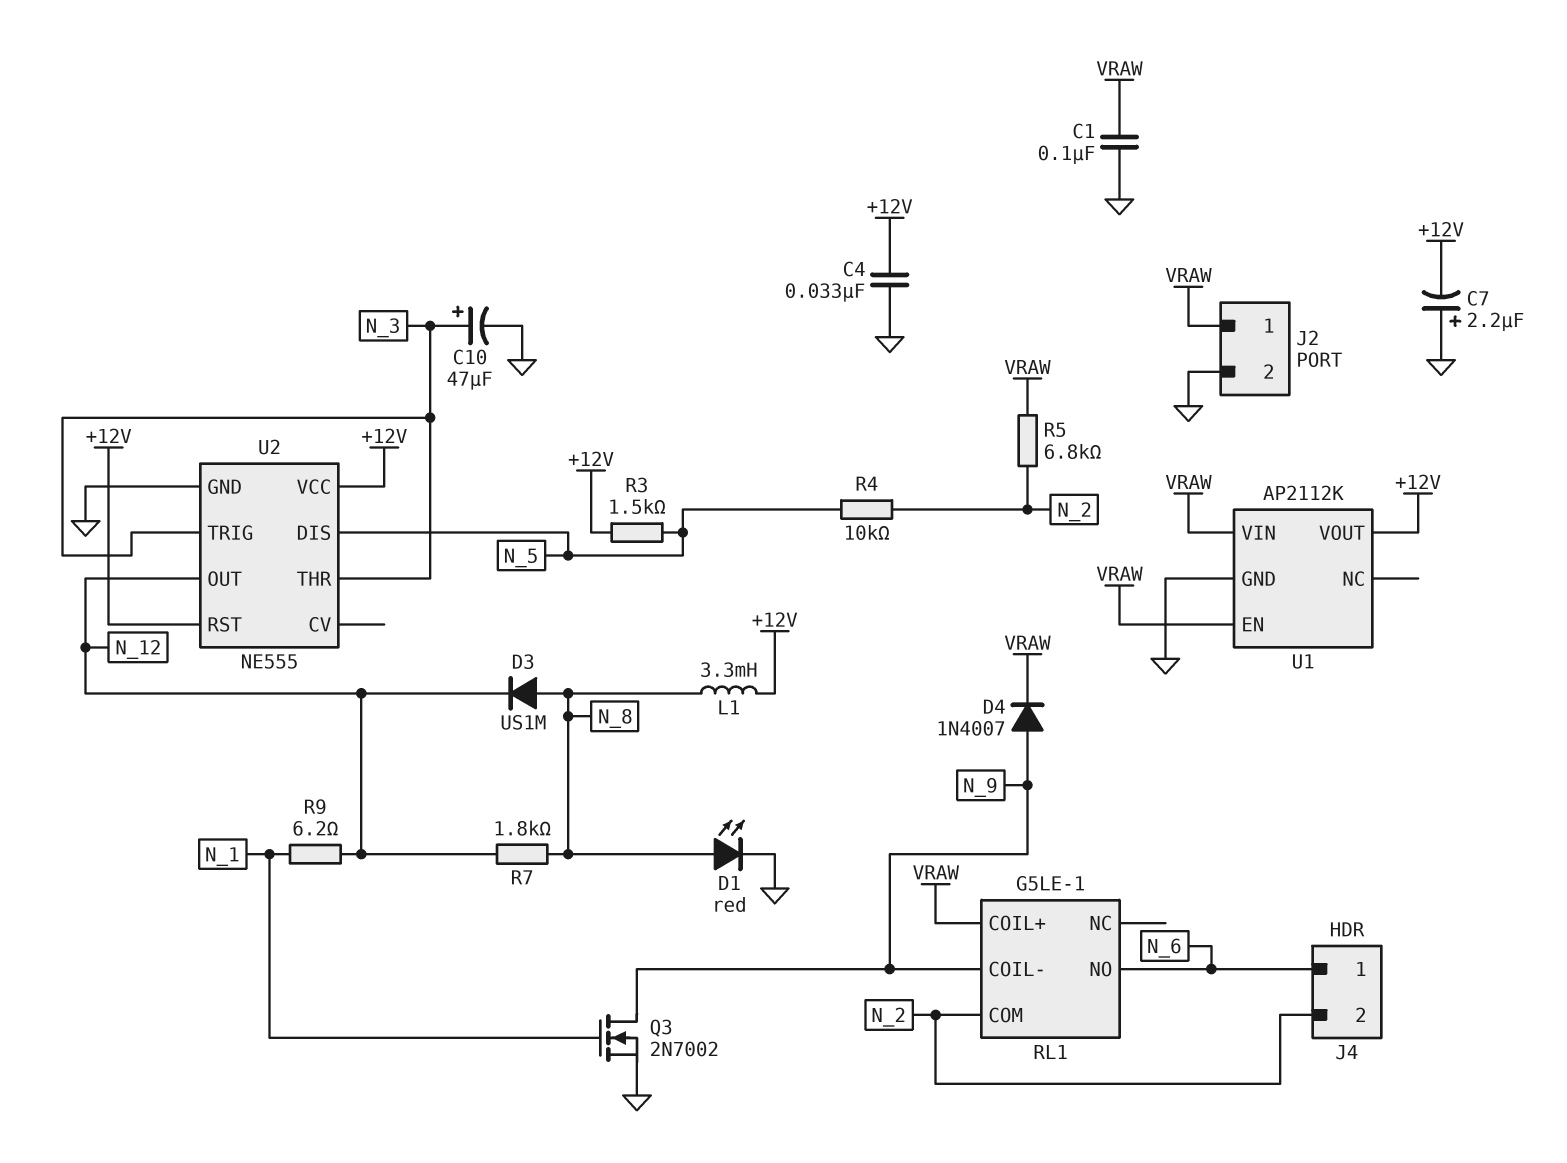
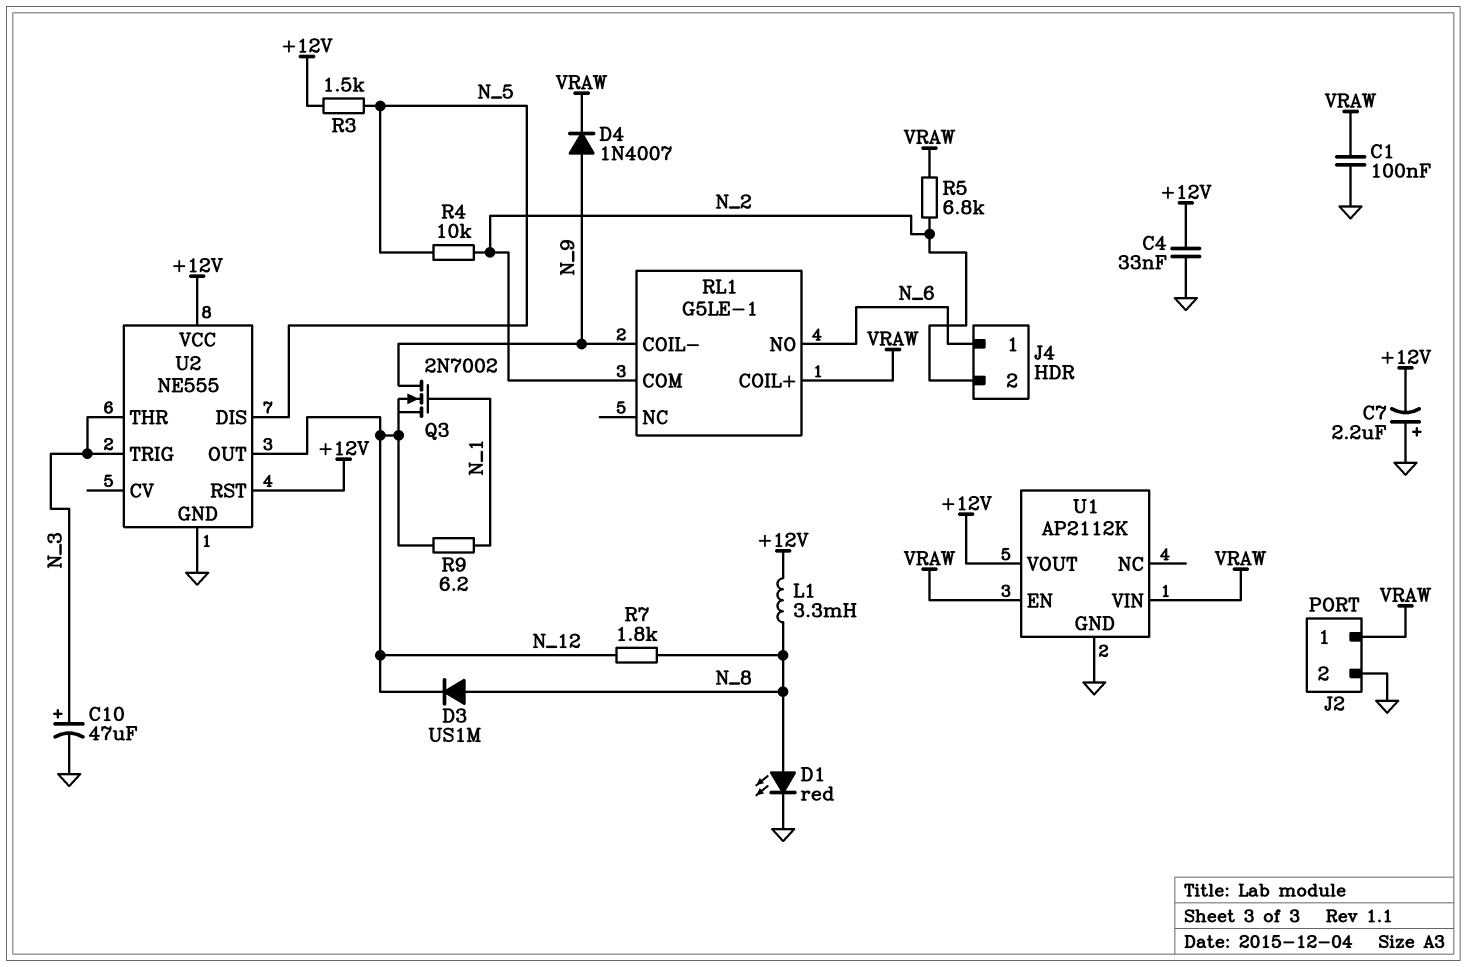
Q3: NMOS 2N7002 (G N_1, D N_9, S GND) -> NMOS 2N7002 (G N_1, D N_9, S N_12)

